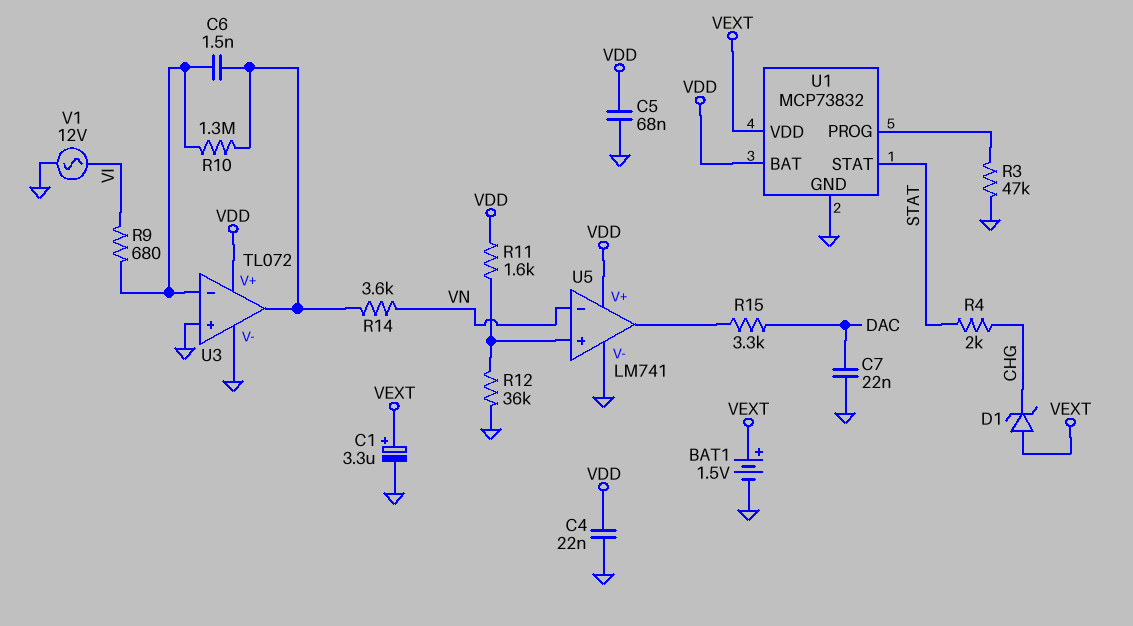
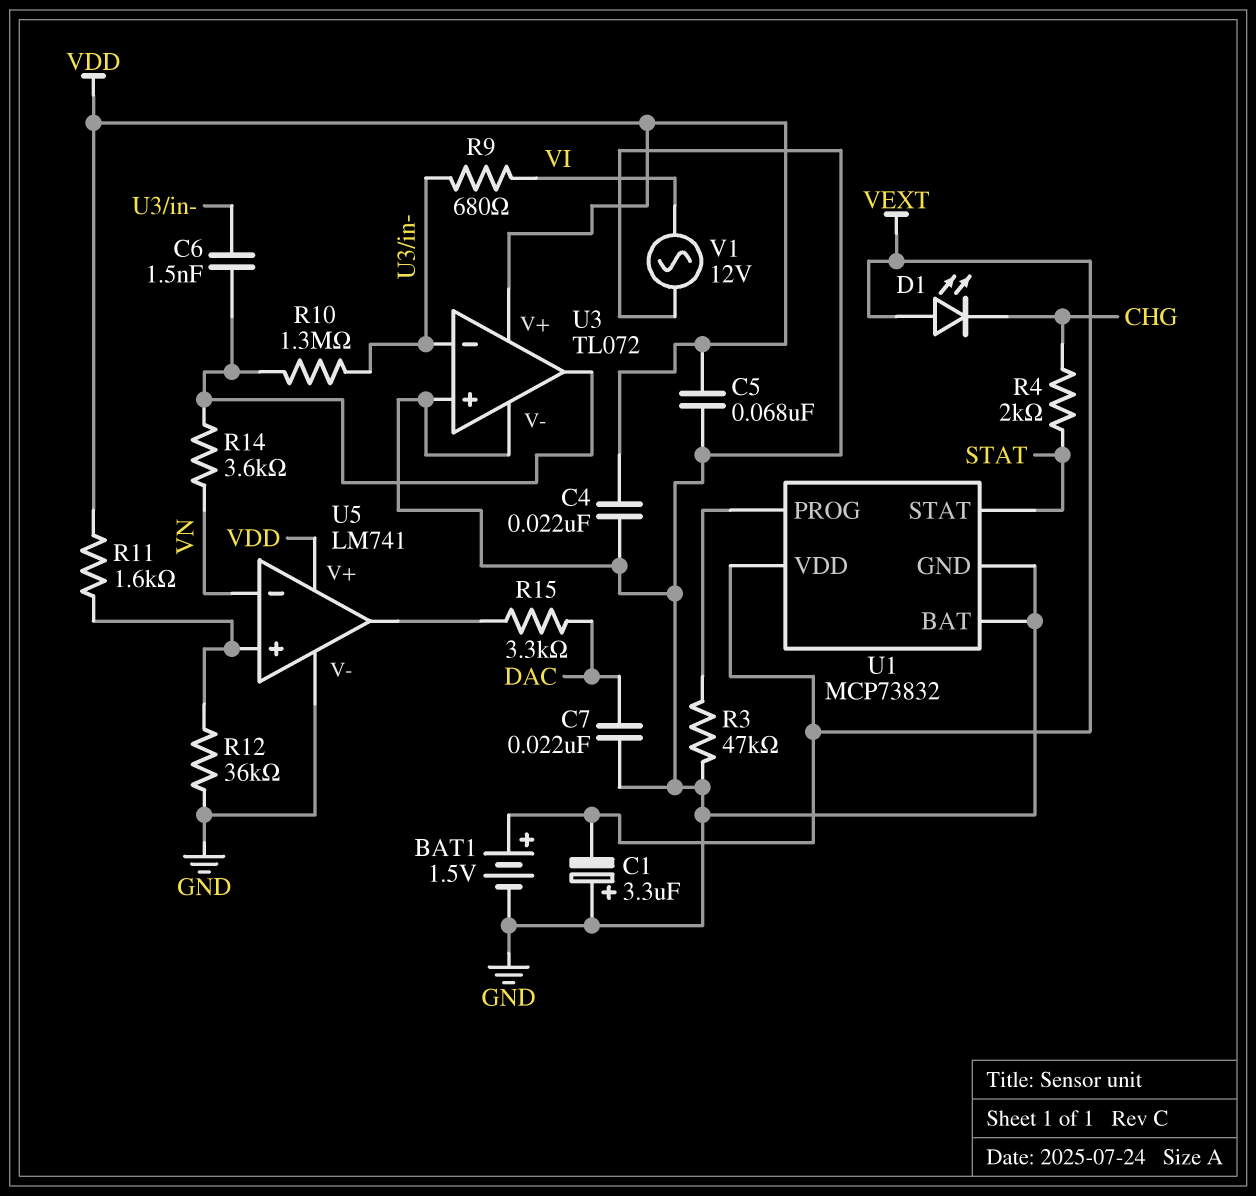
C1: 3.3uF (plus VEXT, minus GND) -> 3.3uF (plus GND, minus VEXT)
D1: zener (A VEXT, K CHG) -> LED (A VEXT, K CHG)
U1 pin BAT: VDD -> GND

